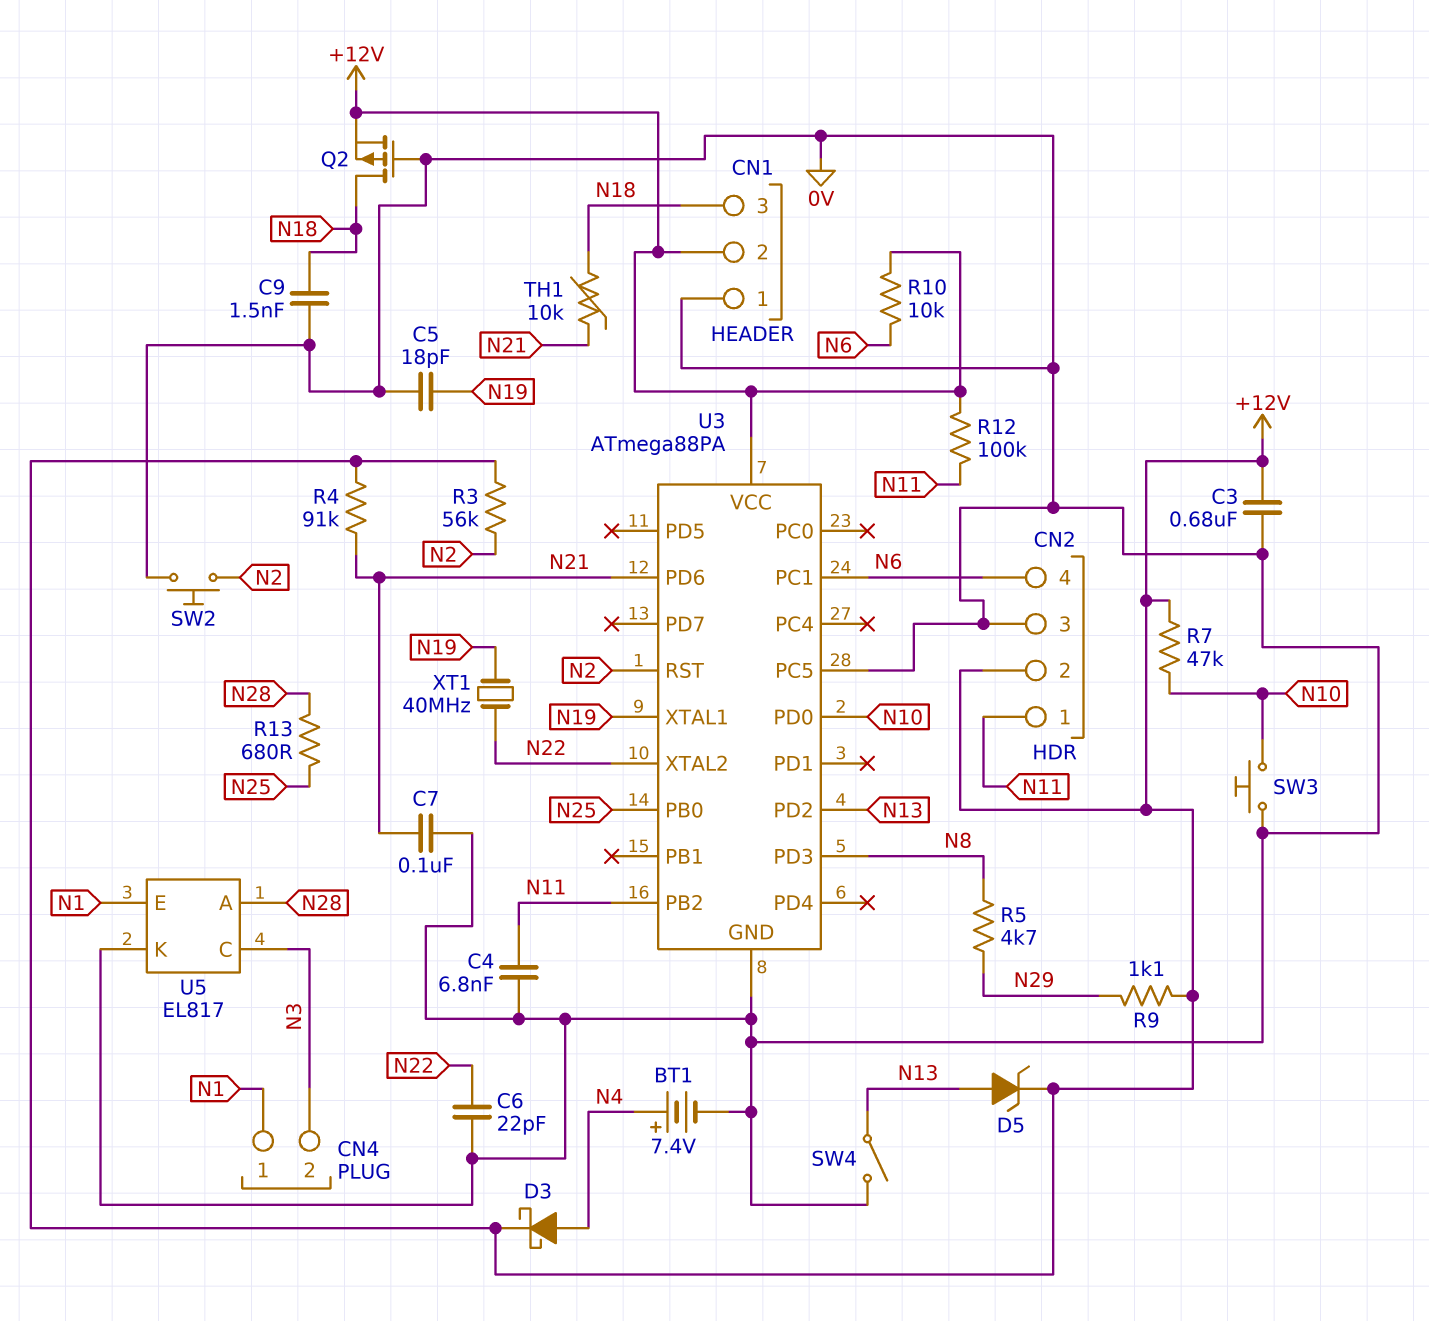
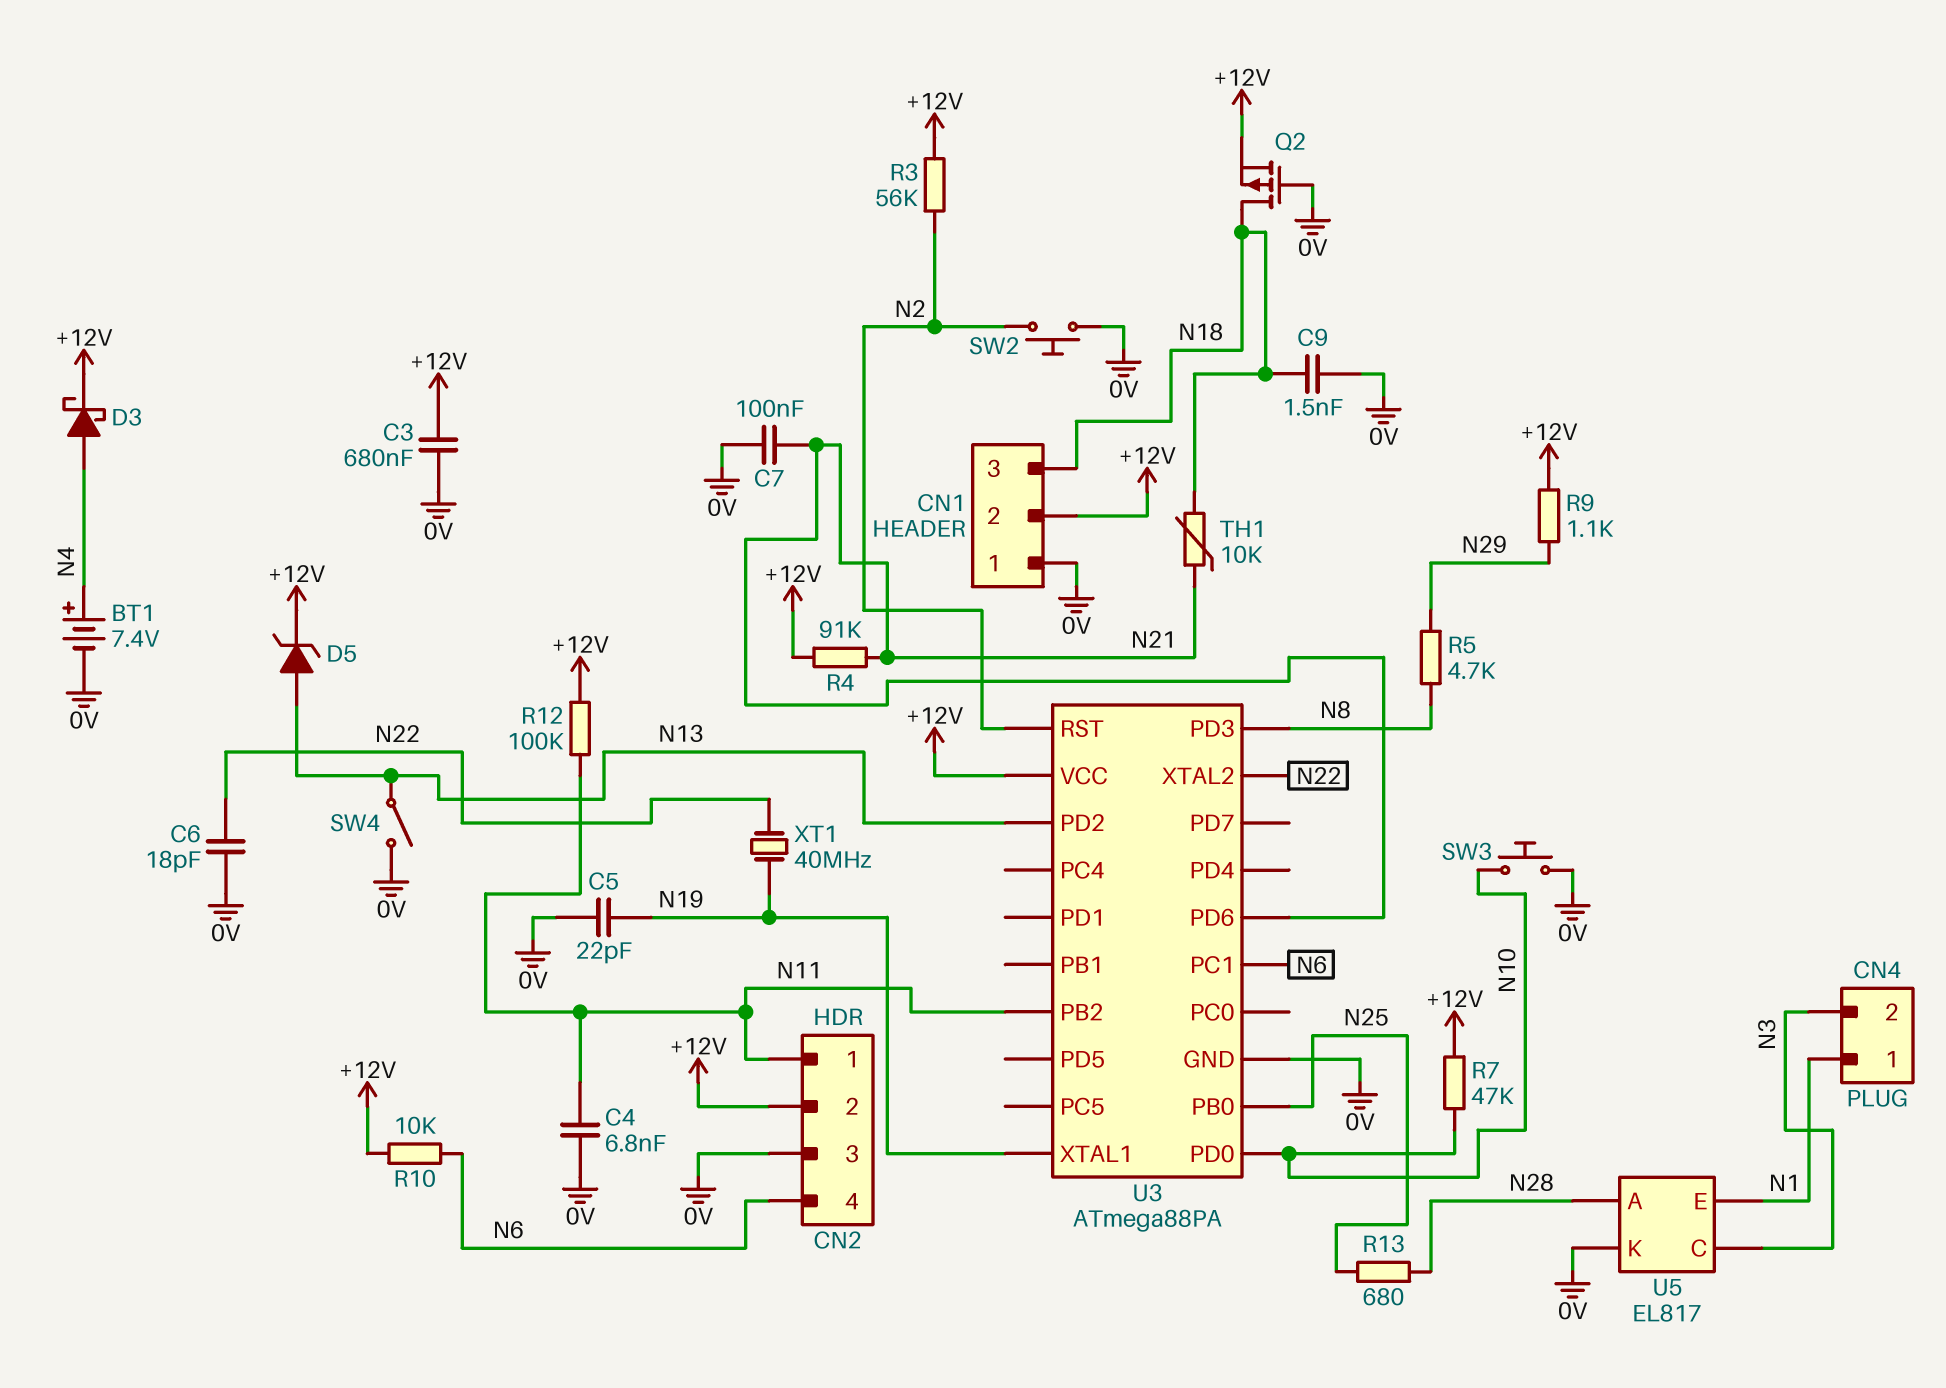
C5: 18pF (0V, N19) -> 22pF (0V, N19)
C6: 22pF (0V, N22) -> 18pF (0V, N22)
U3 pin PC5: 0V -> none

